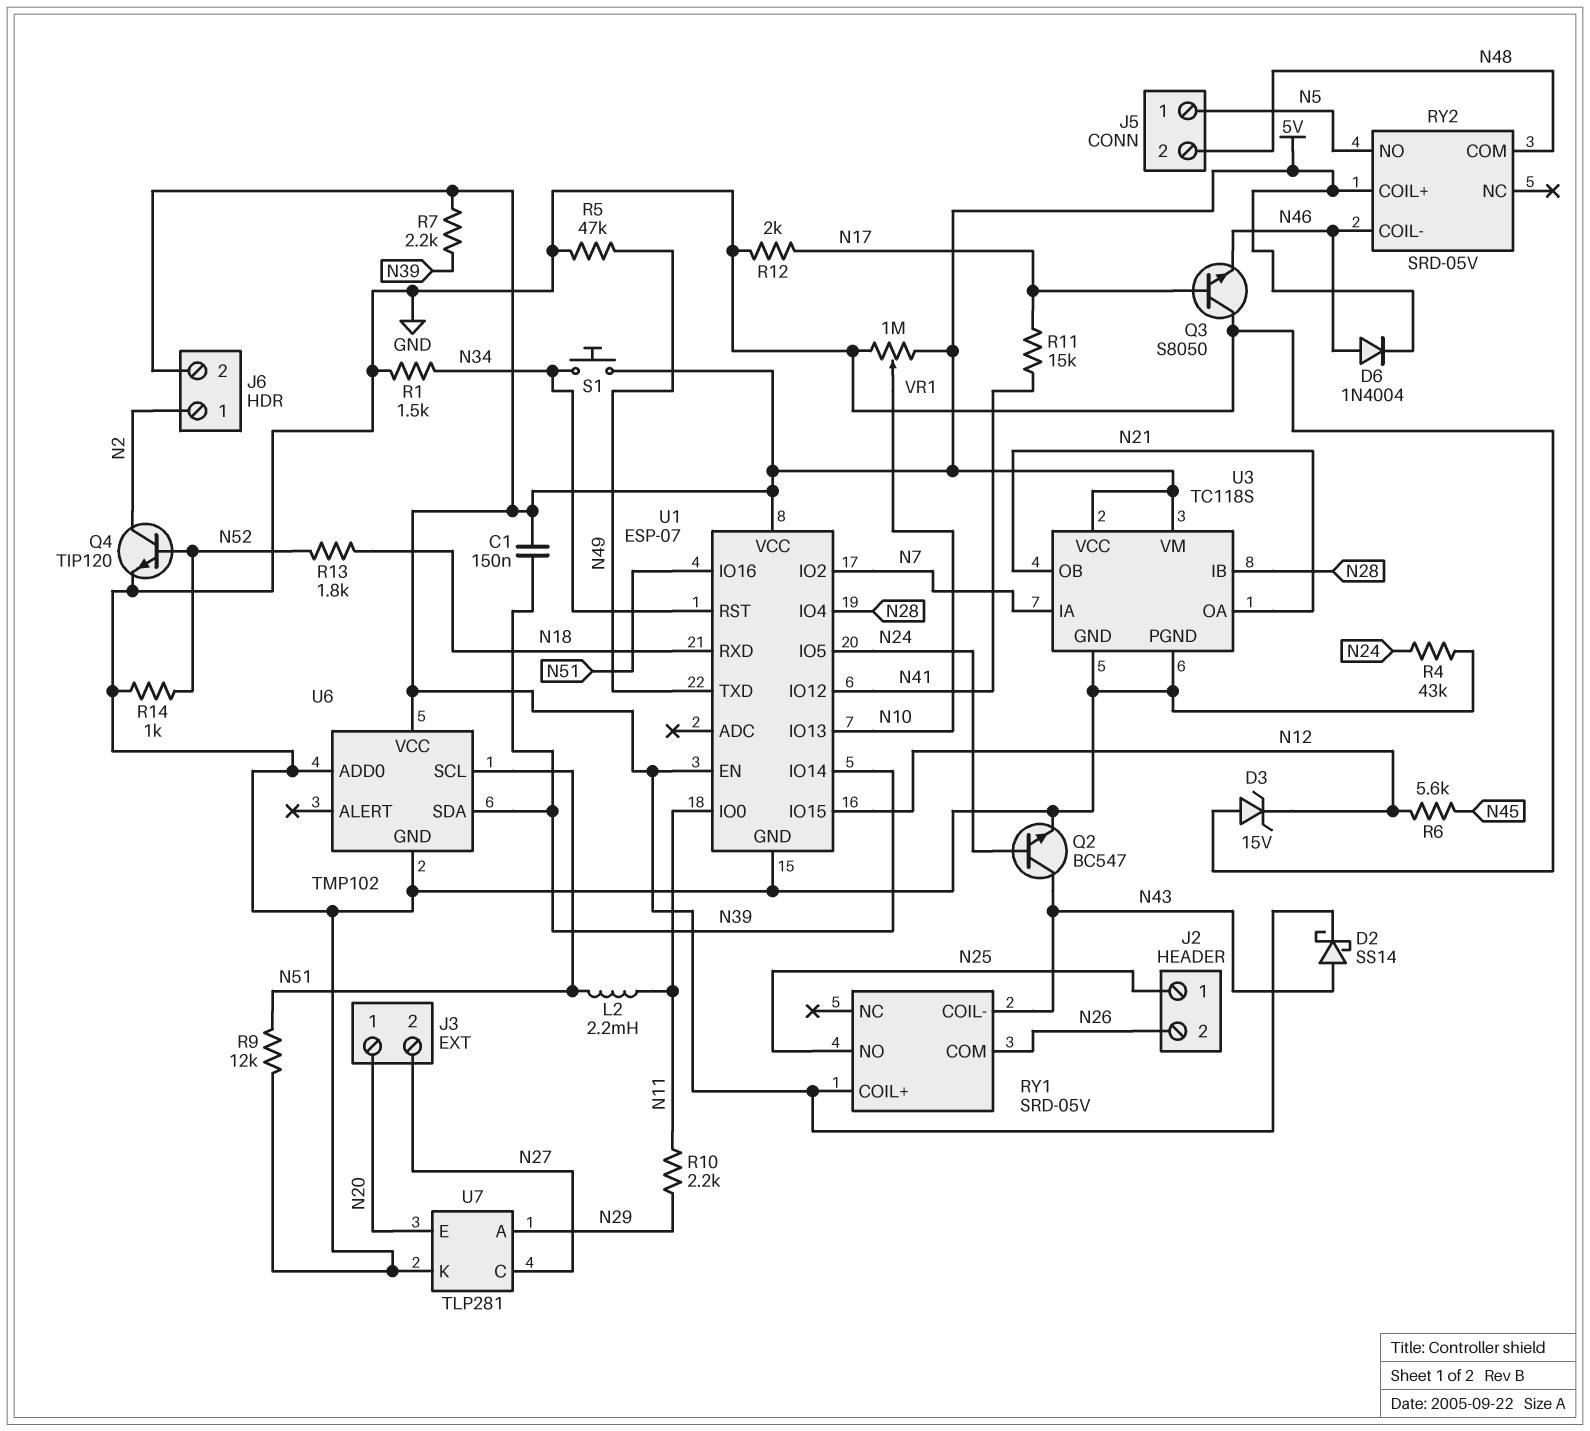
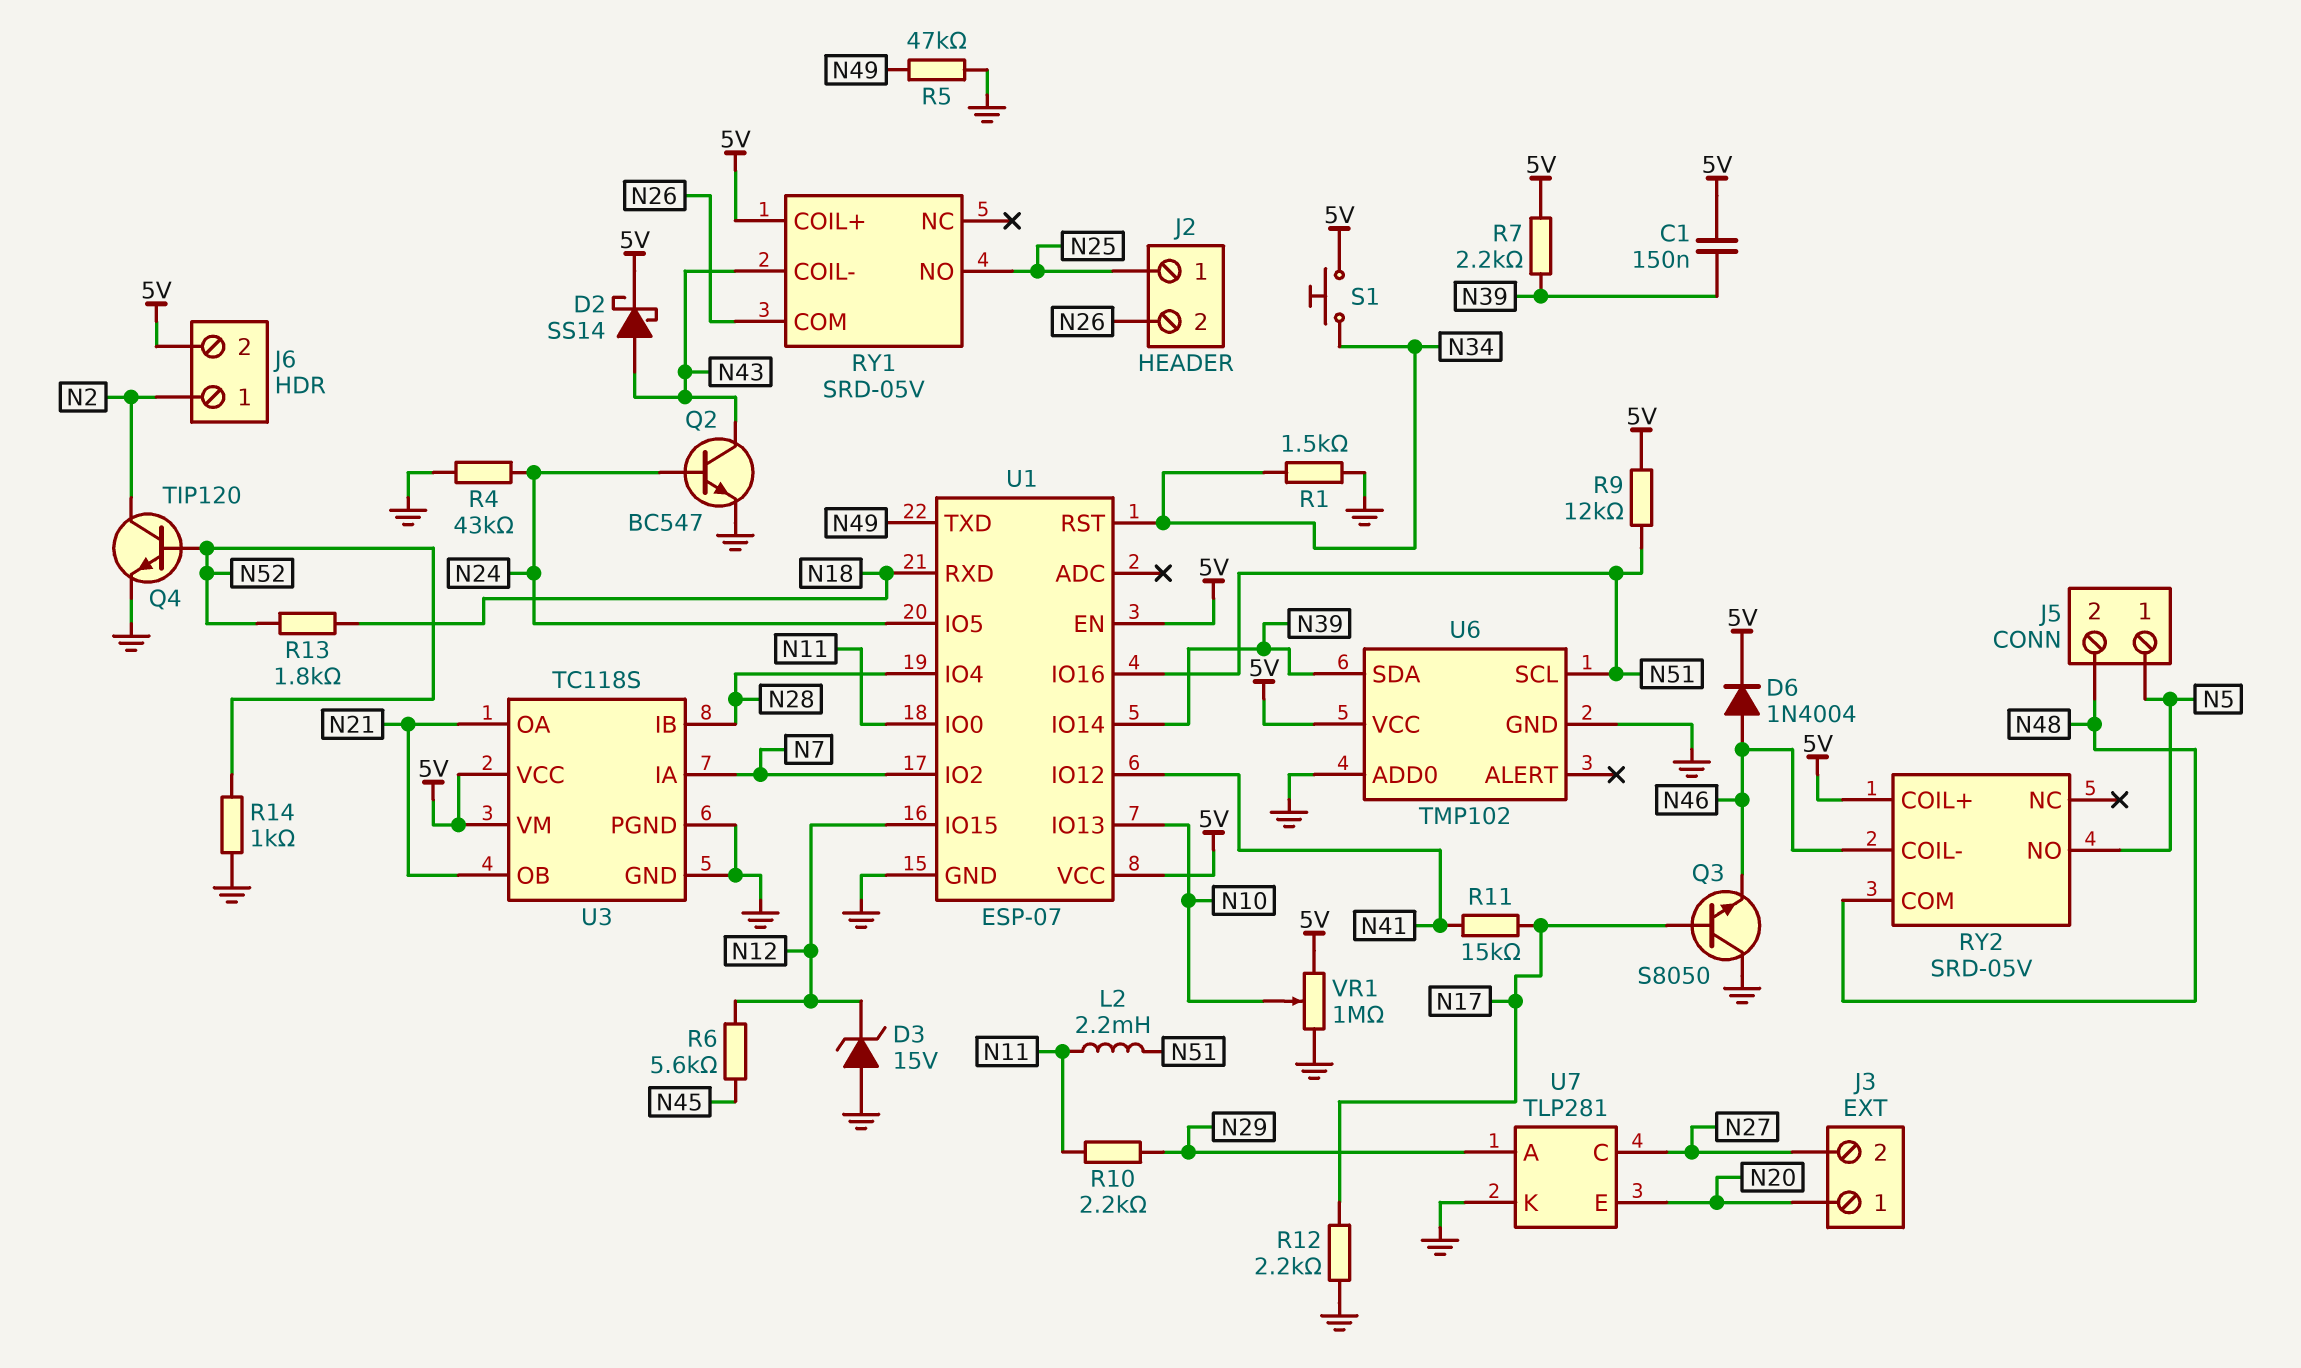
R9: 12k (GND, N51) -> 12k (5V, N51)
R12: 2k (GND, N17) -> 2.2k (GND, N17)

